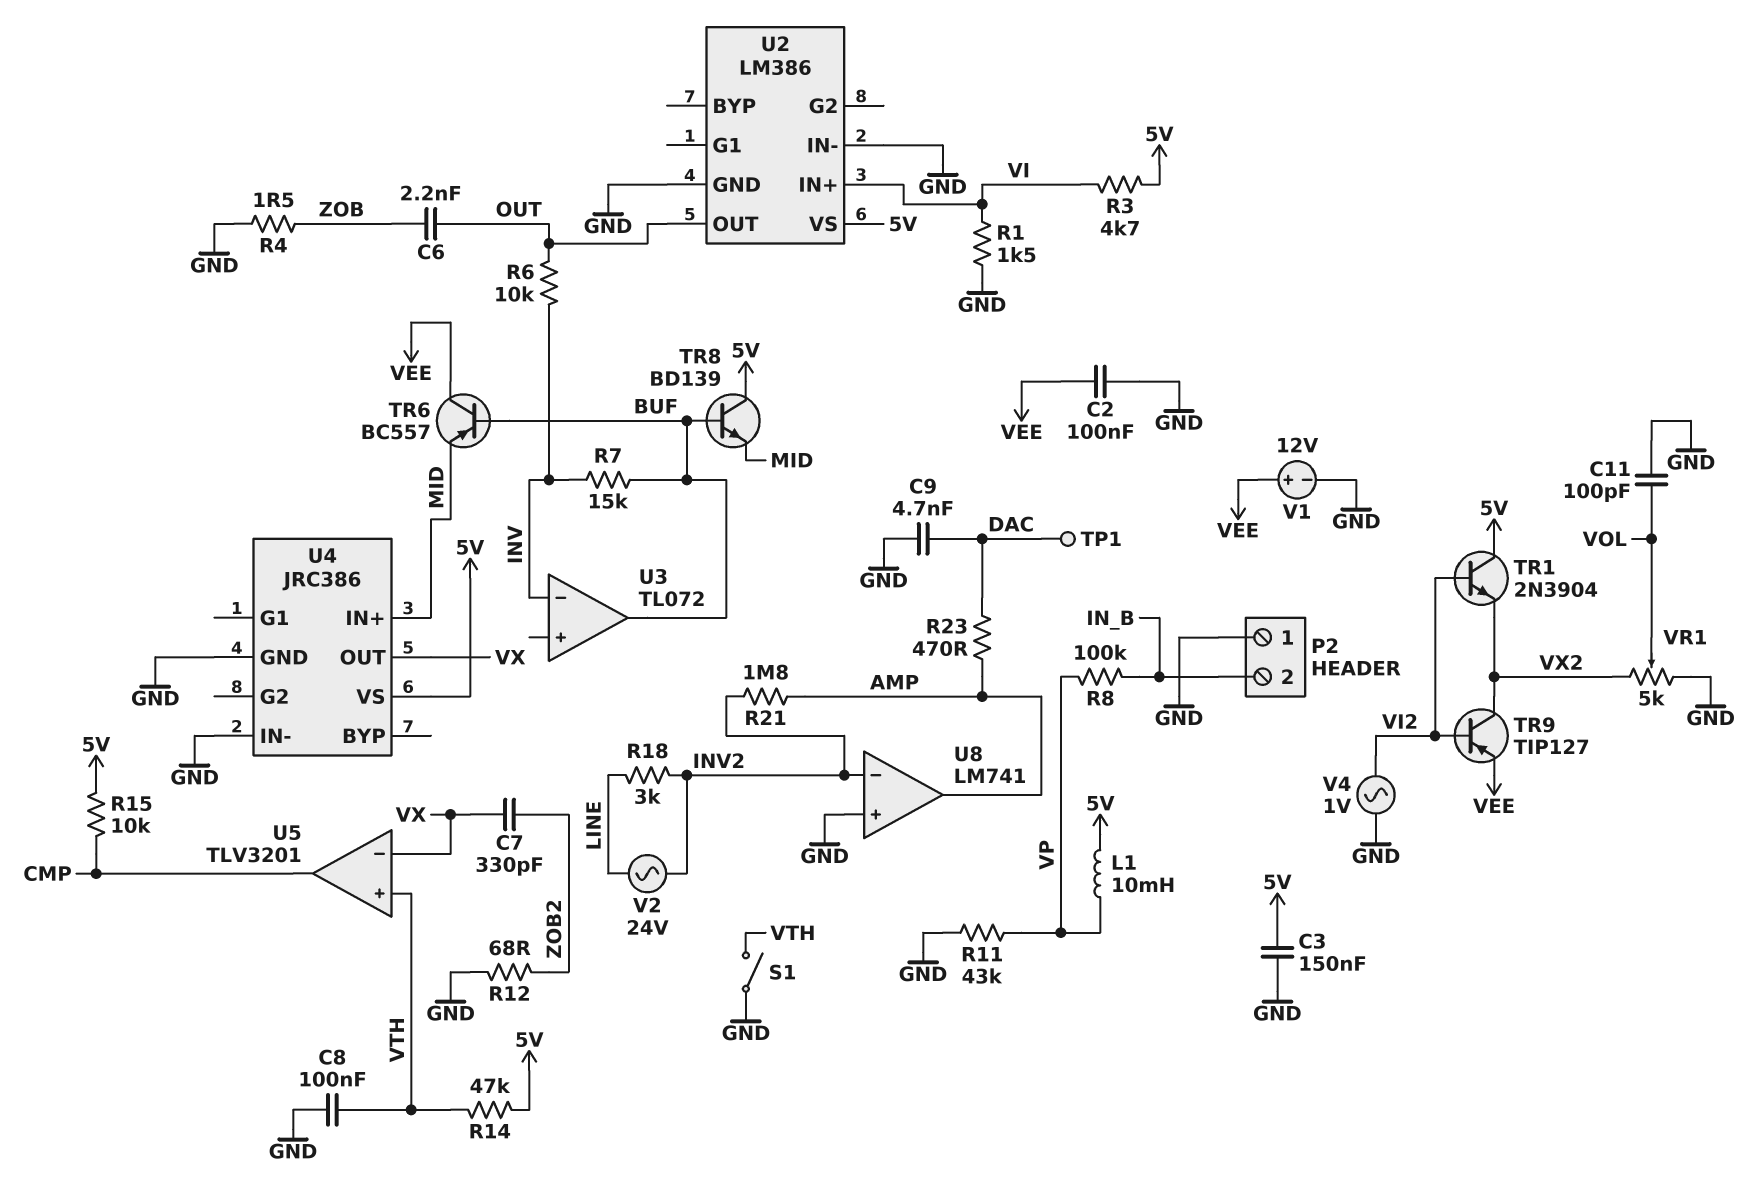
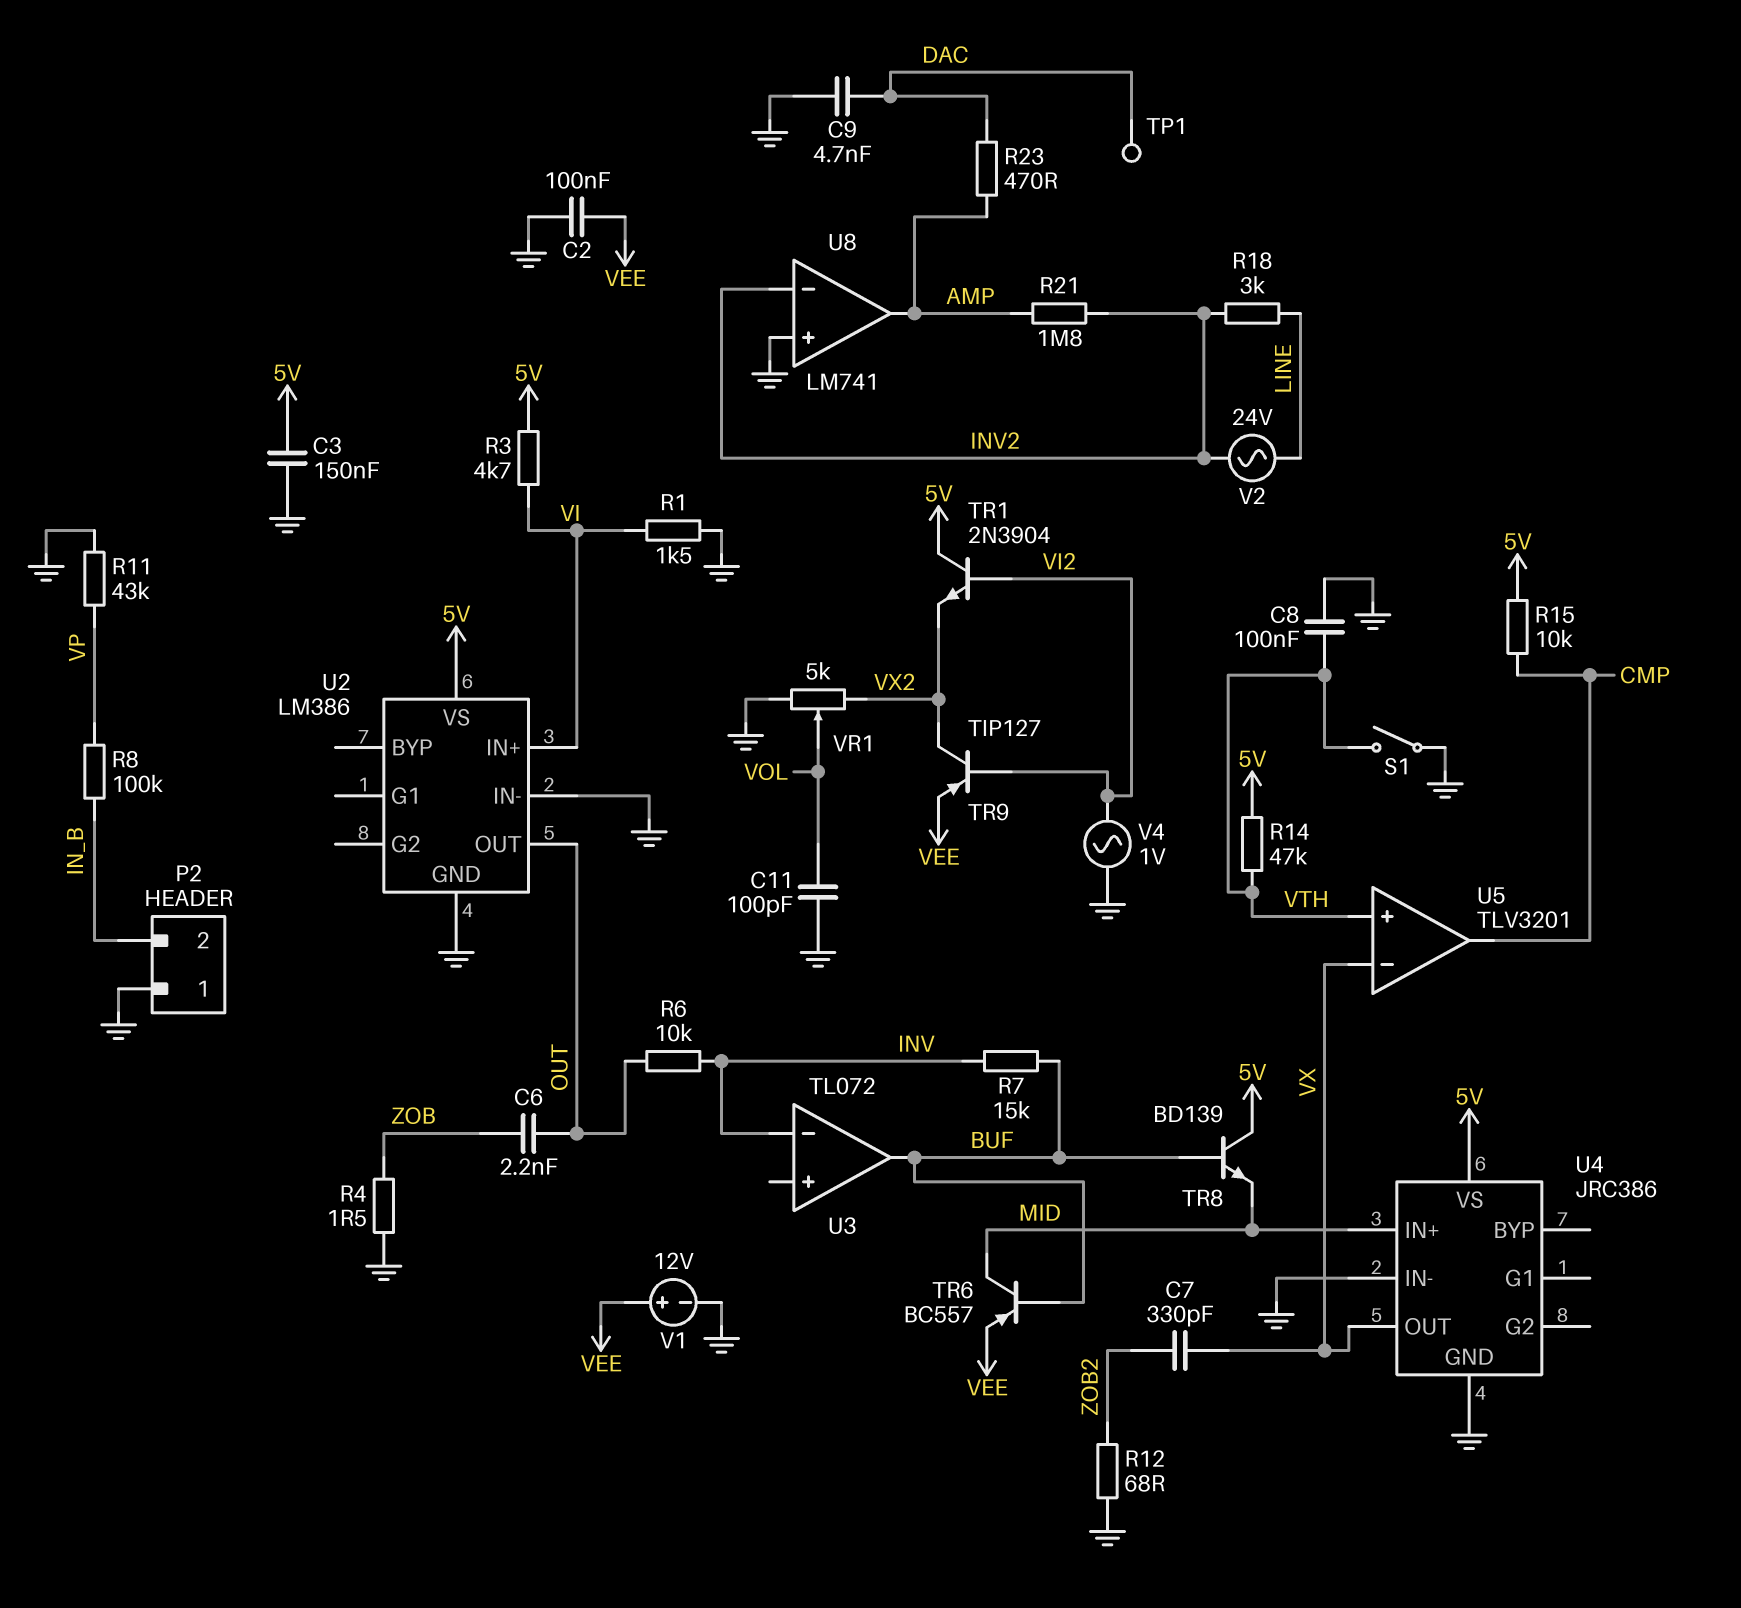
L1: 10mH (5V, VP) -> none
TR6: PNP BC557 (B BUF, C VEE, E MID) -> PNP BC557 (B BUF, C MID, E VEE)

